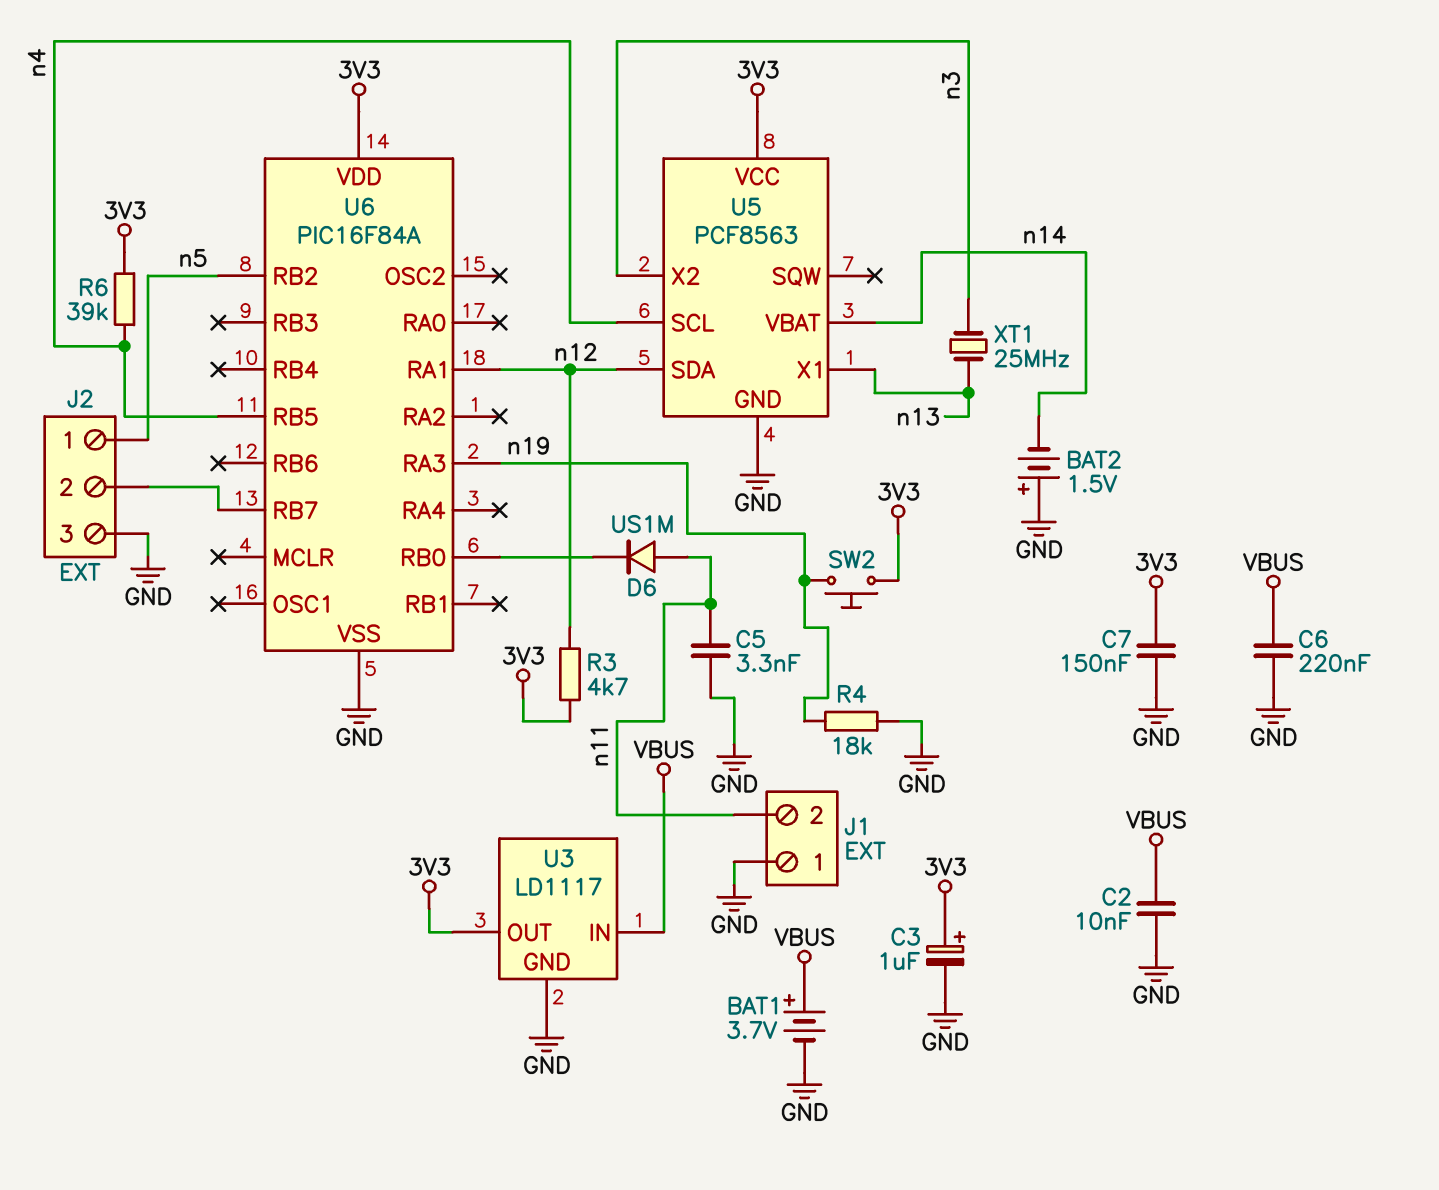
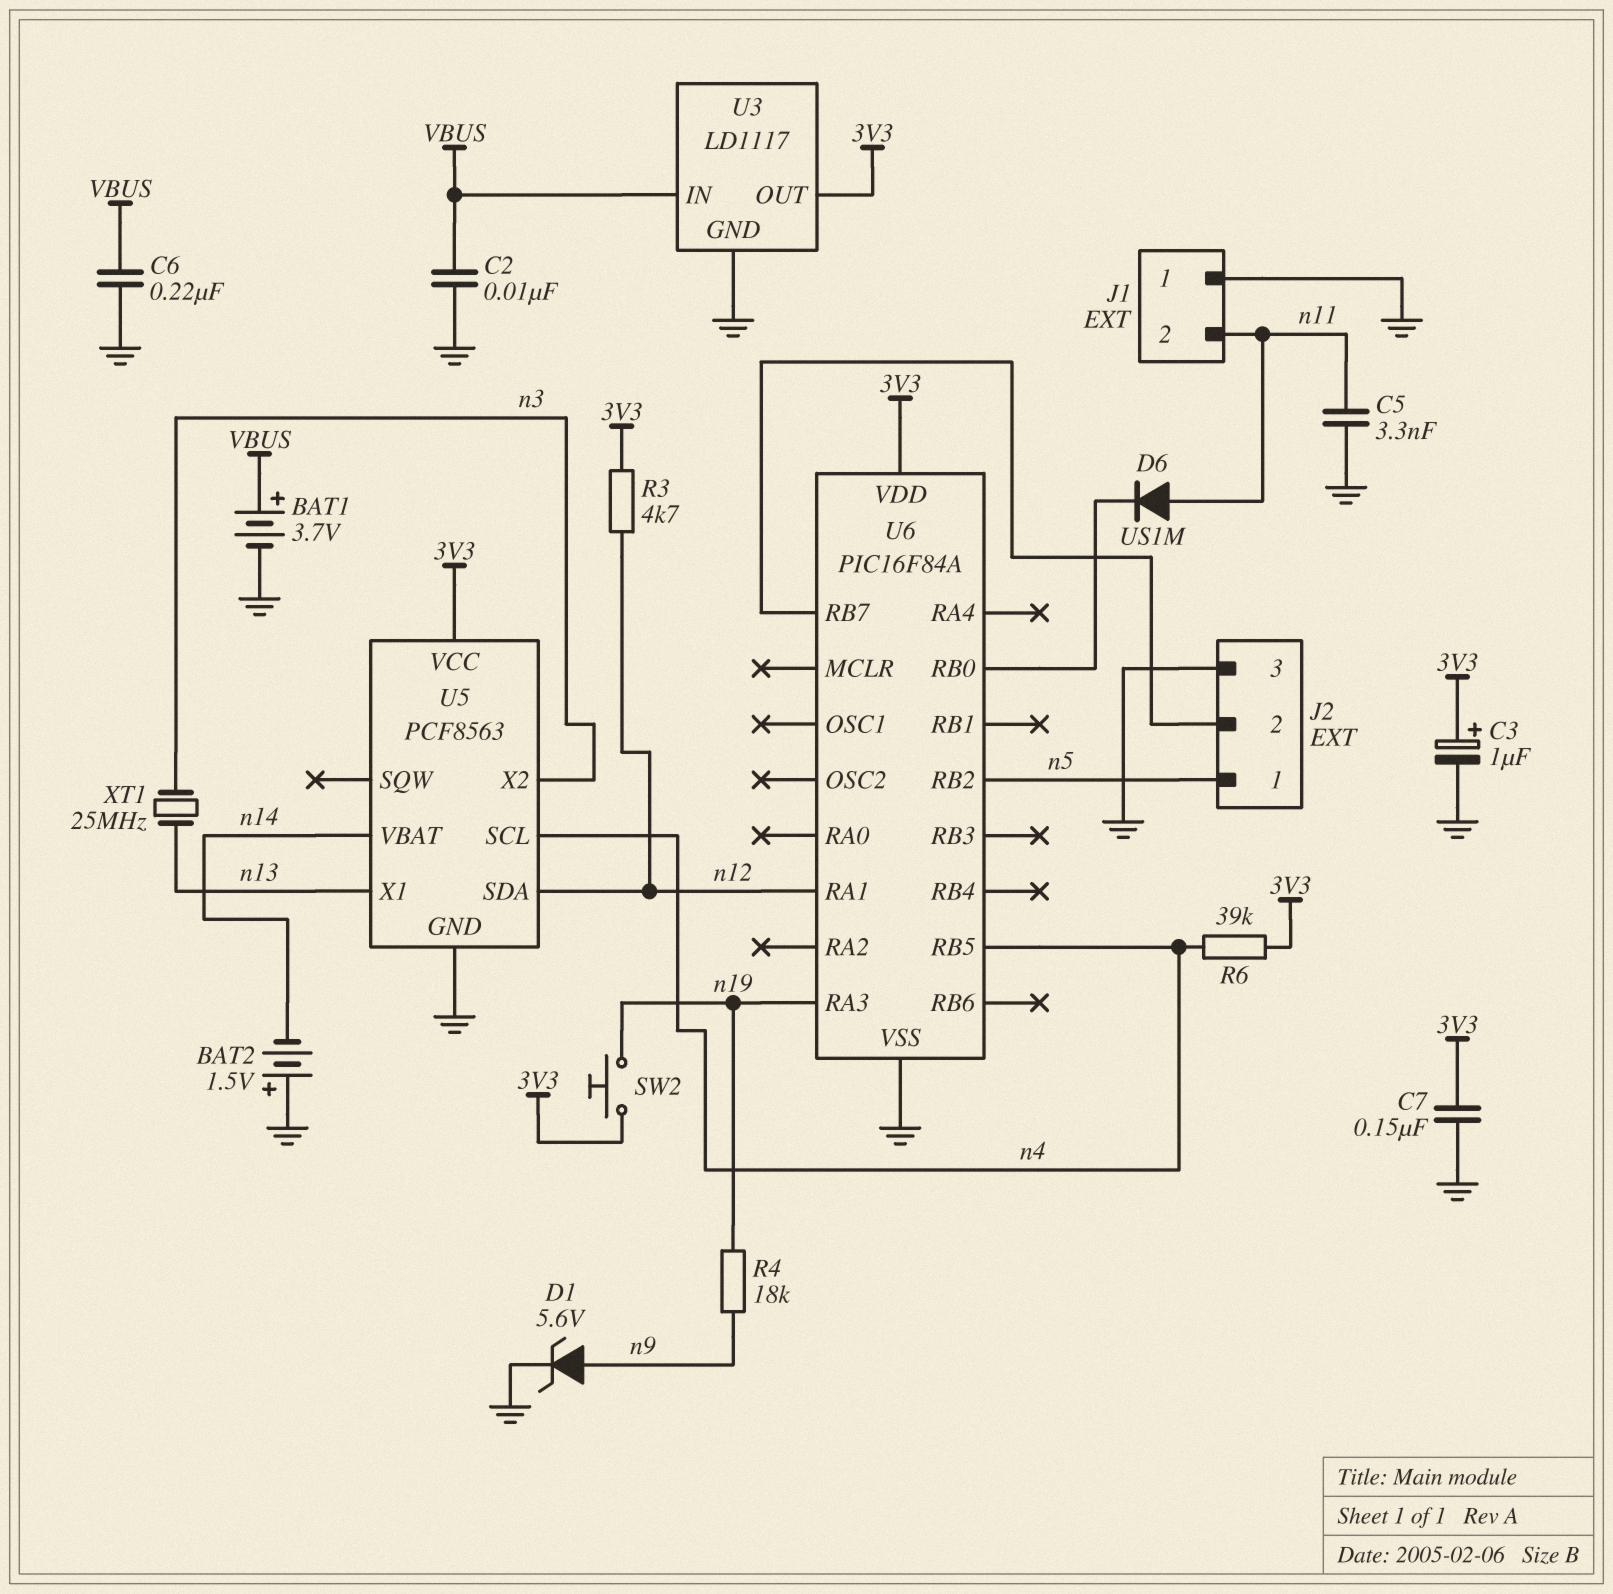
D1: none -> zener 5.6V (A n9, K GND)
R4: 18k (GND, n19) -> 18k (n9, n19)

